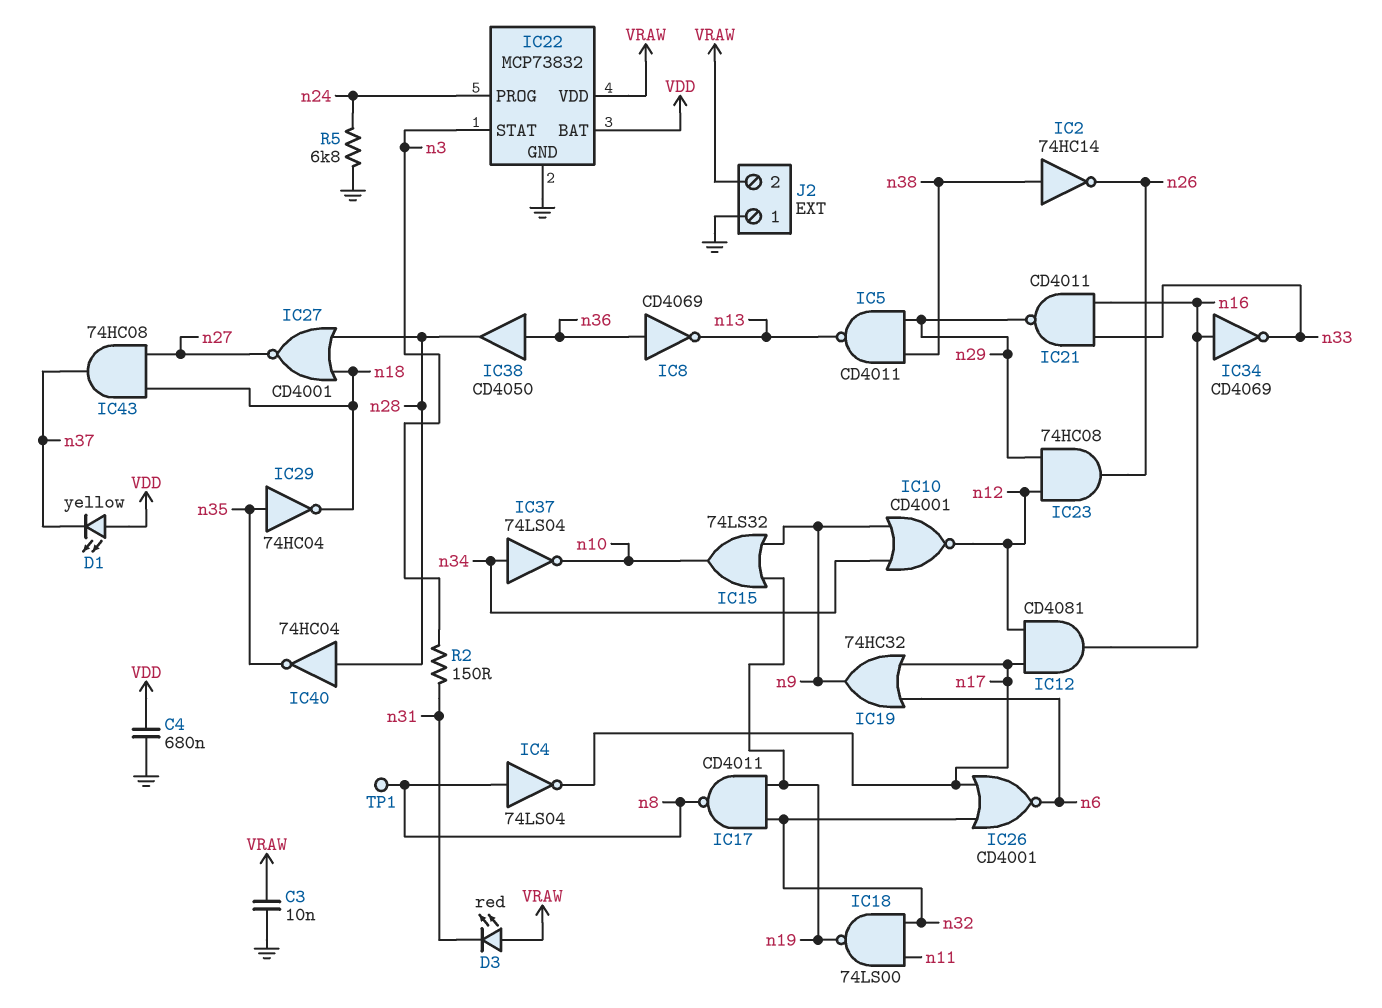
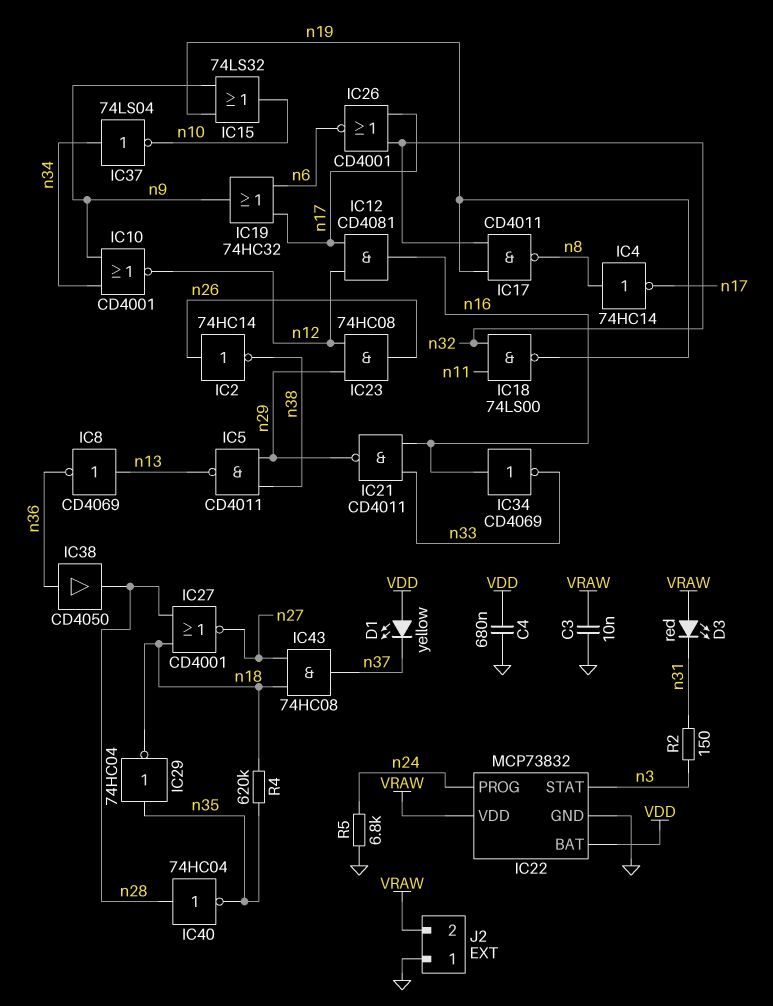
IC2: NOT 74HC14 (in n38, out n26) -> NOT 74HC14 (in n26, out n38)
IC4: NOT 74LS04 (in n8, out n17) -> NOT 74HC14 (in n8, out n17)
IC8: NOT CD4069 (in n36, out n13) -> NOT CD4069 (in n13, out n36)
R4: none -> 620k (n18, n35)
TP1: test point (n8) -> none

